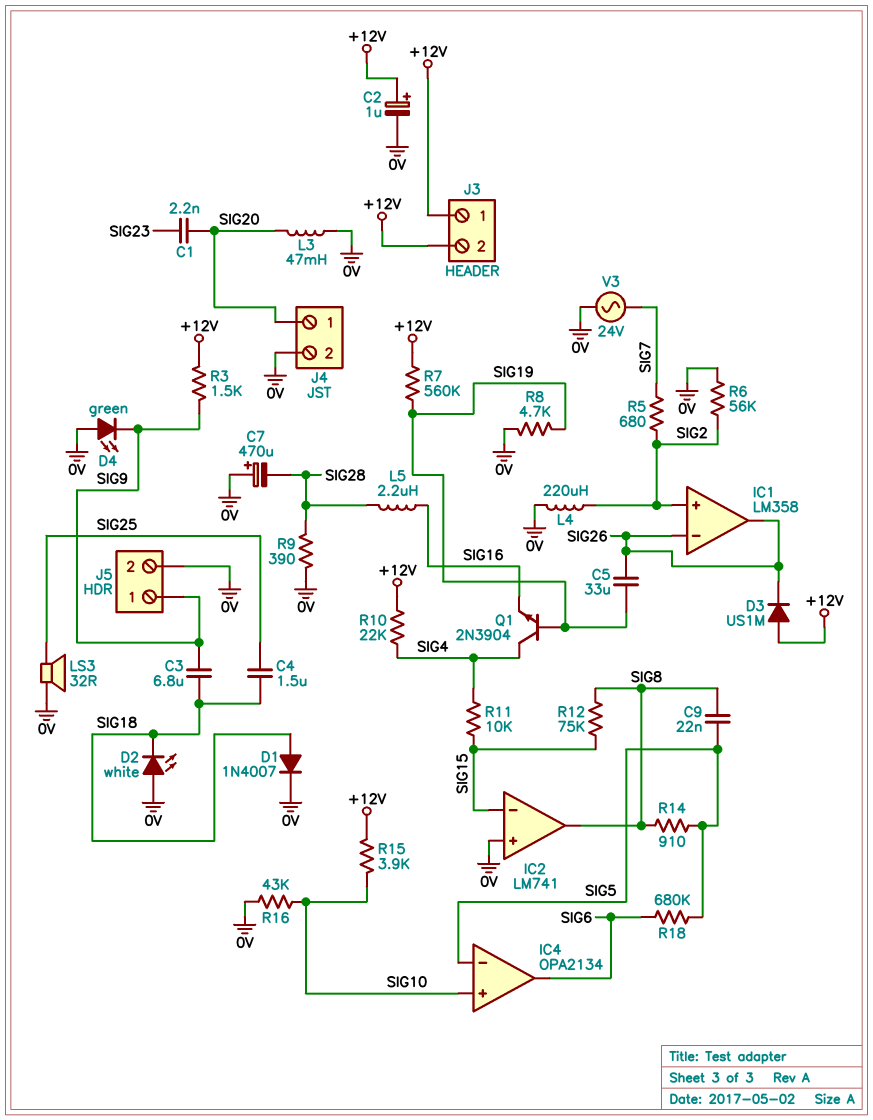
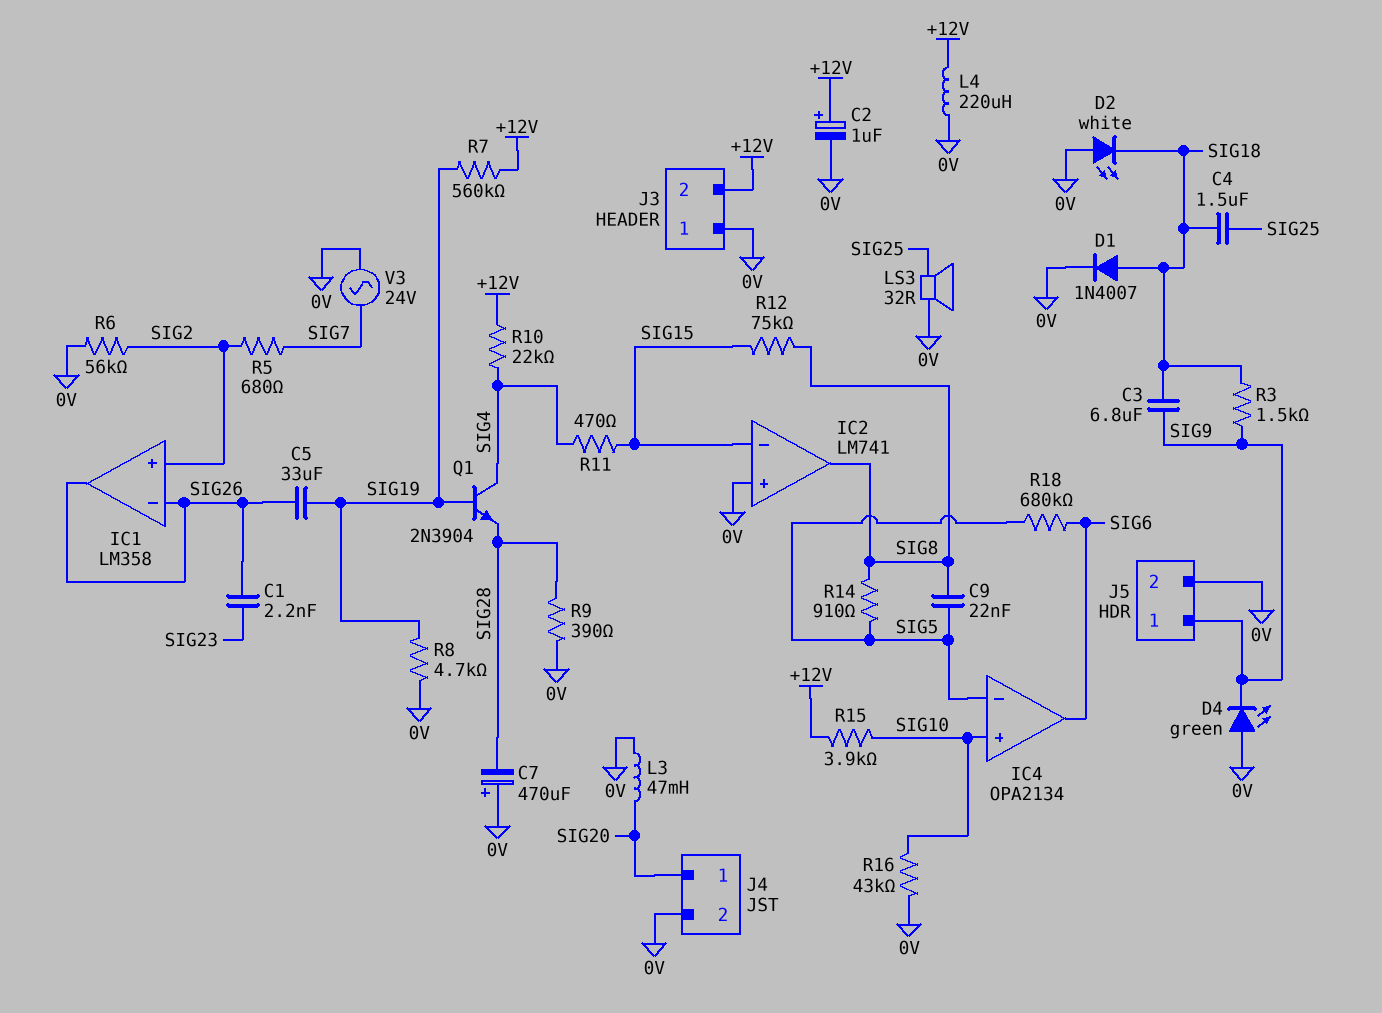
C1: 2.2nF (SIG20, SIG23) -> 2.2nF (SIG23, SIG26)
D3: diode US1M (A +12V, K SIG26) -> none
J3 pin 1: +12V -> 0V
L4: 220uH (0V, SIG2) -> 220uH (+12V, 0V)
L5: 2.2uH (SIG16, SIG28) -> none
Q1: NPN 2N3904 (B SIG19, C SIG4, E SIG16) -> NPN 2N3904 (B SIG19, C SIG4, E SIG28)
R3: 1.5k (+12V, SIG9) -> 1.5k (SIG9, SIG18)
R11: 10k (SIG4, SIG15) -> 470 (SIG4, SIG15)

